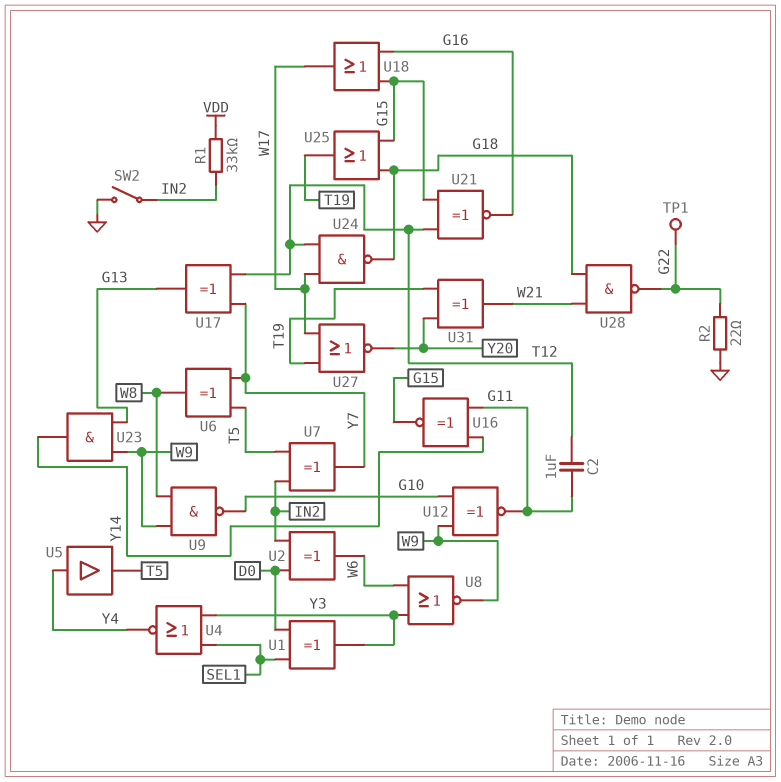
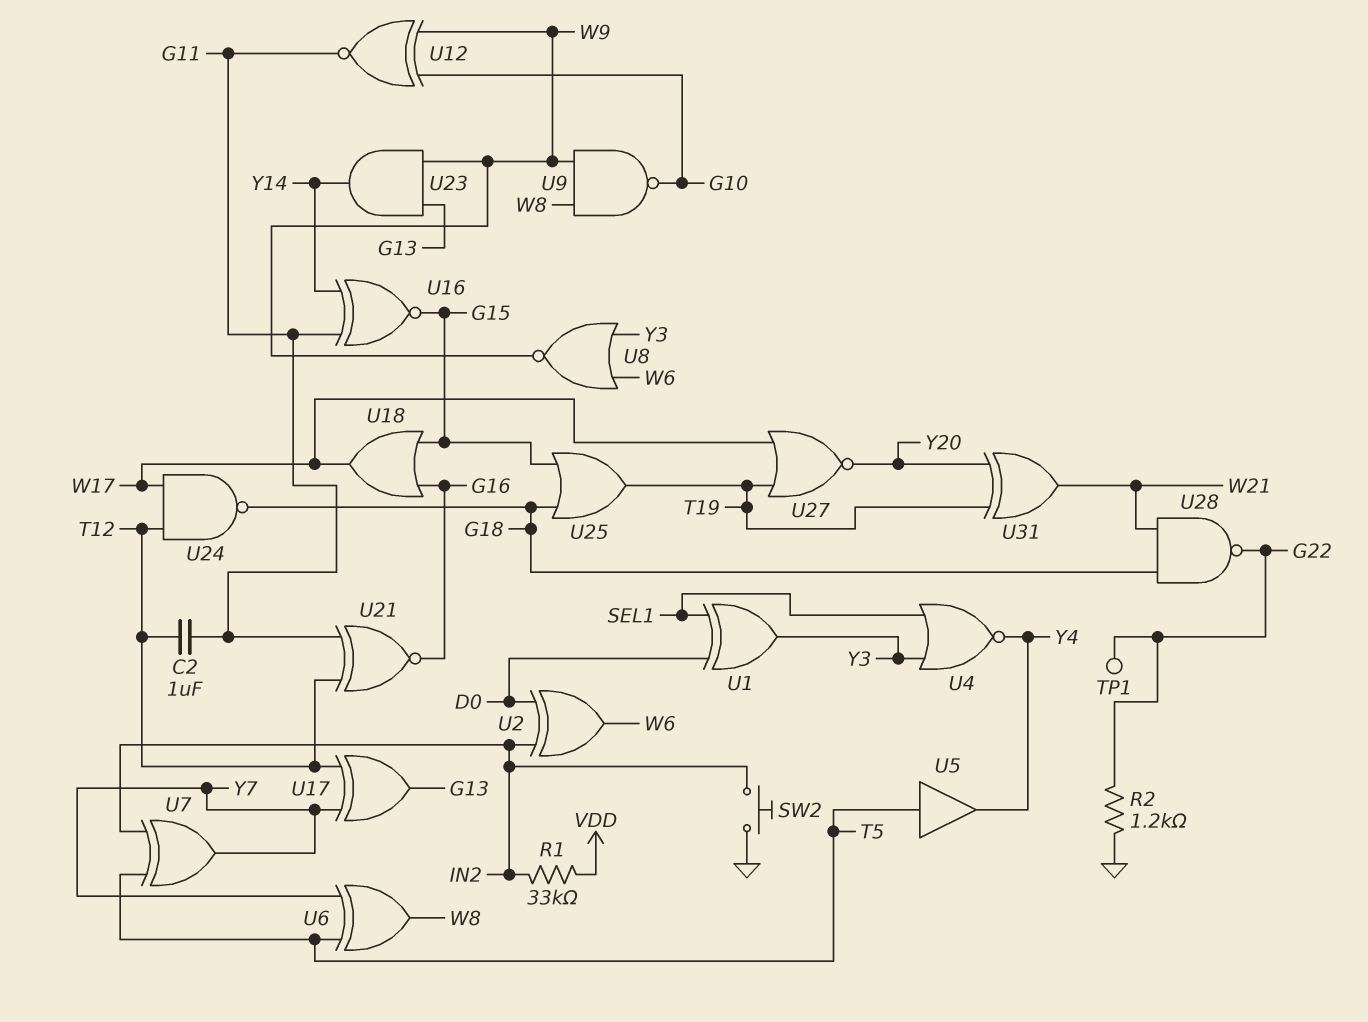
R2: 22 (G22, GND) -> 1.2k (G22, GND)
SW2: switch (GND, IN2) -> button (GND, IN2)
U5: buffer (in Y4, out T5) -> buffer (in T5, out Y4)
U21: XNOR (in G15, in T12, out G16) -> XNOR (in G11, in T12, out G16)

